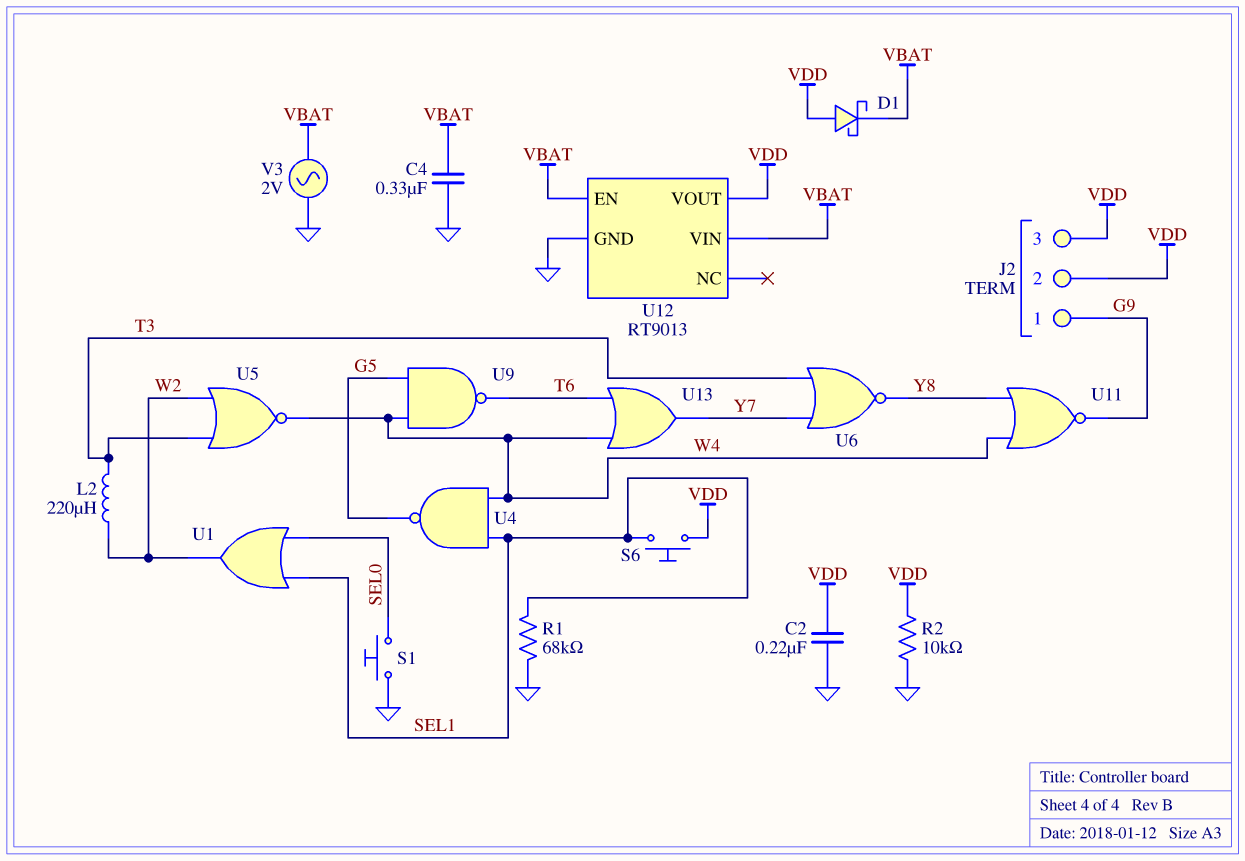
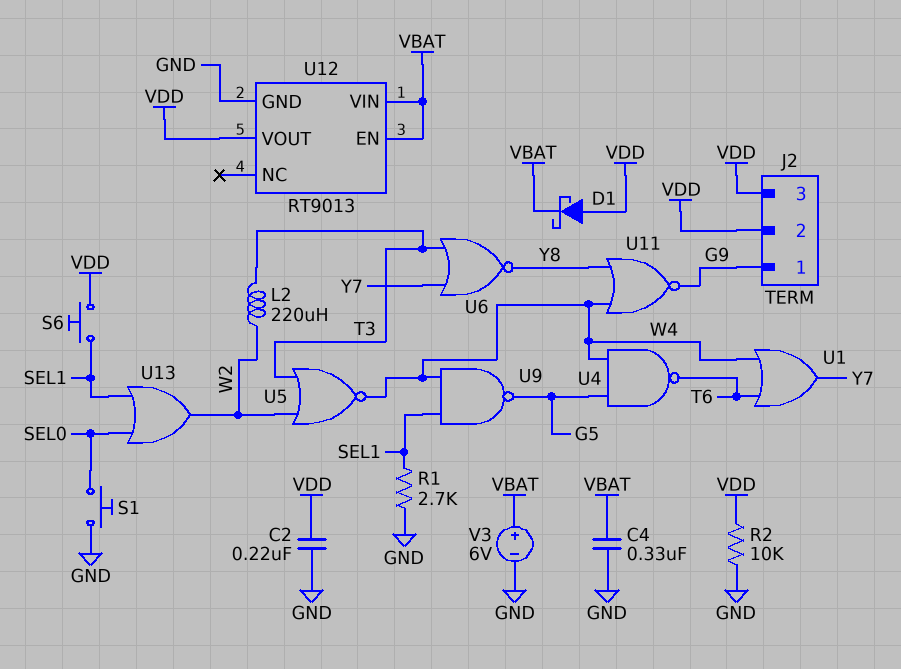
R1: 68k (GND, SEL1) -> 2.7k (GND, SEL1)
U1: OR (in SEL0, in SEL1, out W2) -> OR (in T6, in W4, out Y7)
U4: NAND (in SEL1, in W4, out G5) -> NAND (in G5, in W4, out T6)
U9: NAND (in G5, in W4, out T6) -> NAND (in SEL1, in W4, out G5)
U13: OR (in T6, in W4, out Y7) -> OR (in SEL0, in SEL1, out W2)
V3: AC 2V (GND, VBAT) -> 6V (plus VBAT, minus GND)

